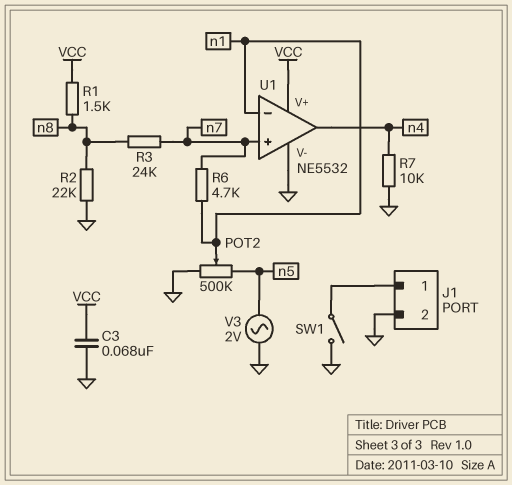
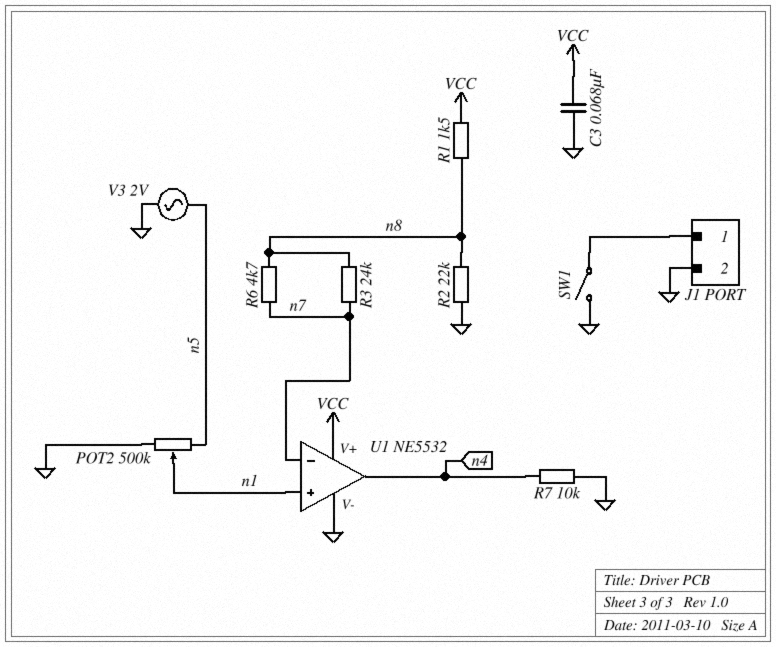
R6: 4.7k (n1, n7) -> 4.7k (n7, n8)
U1 pin in+: n7 -> n1
U1 pin in-: n1 -> n7

